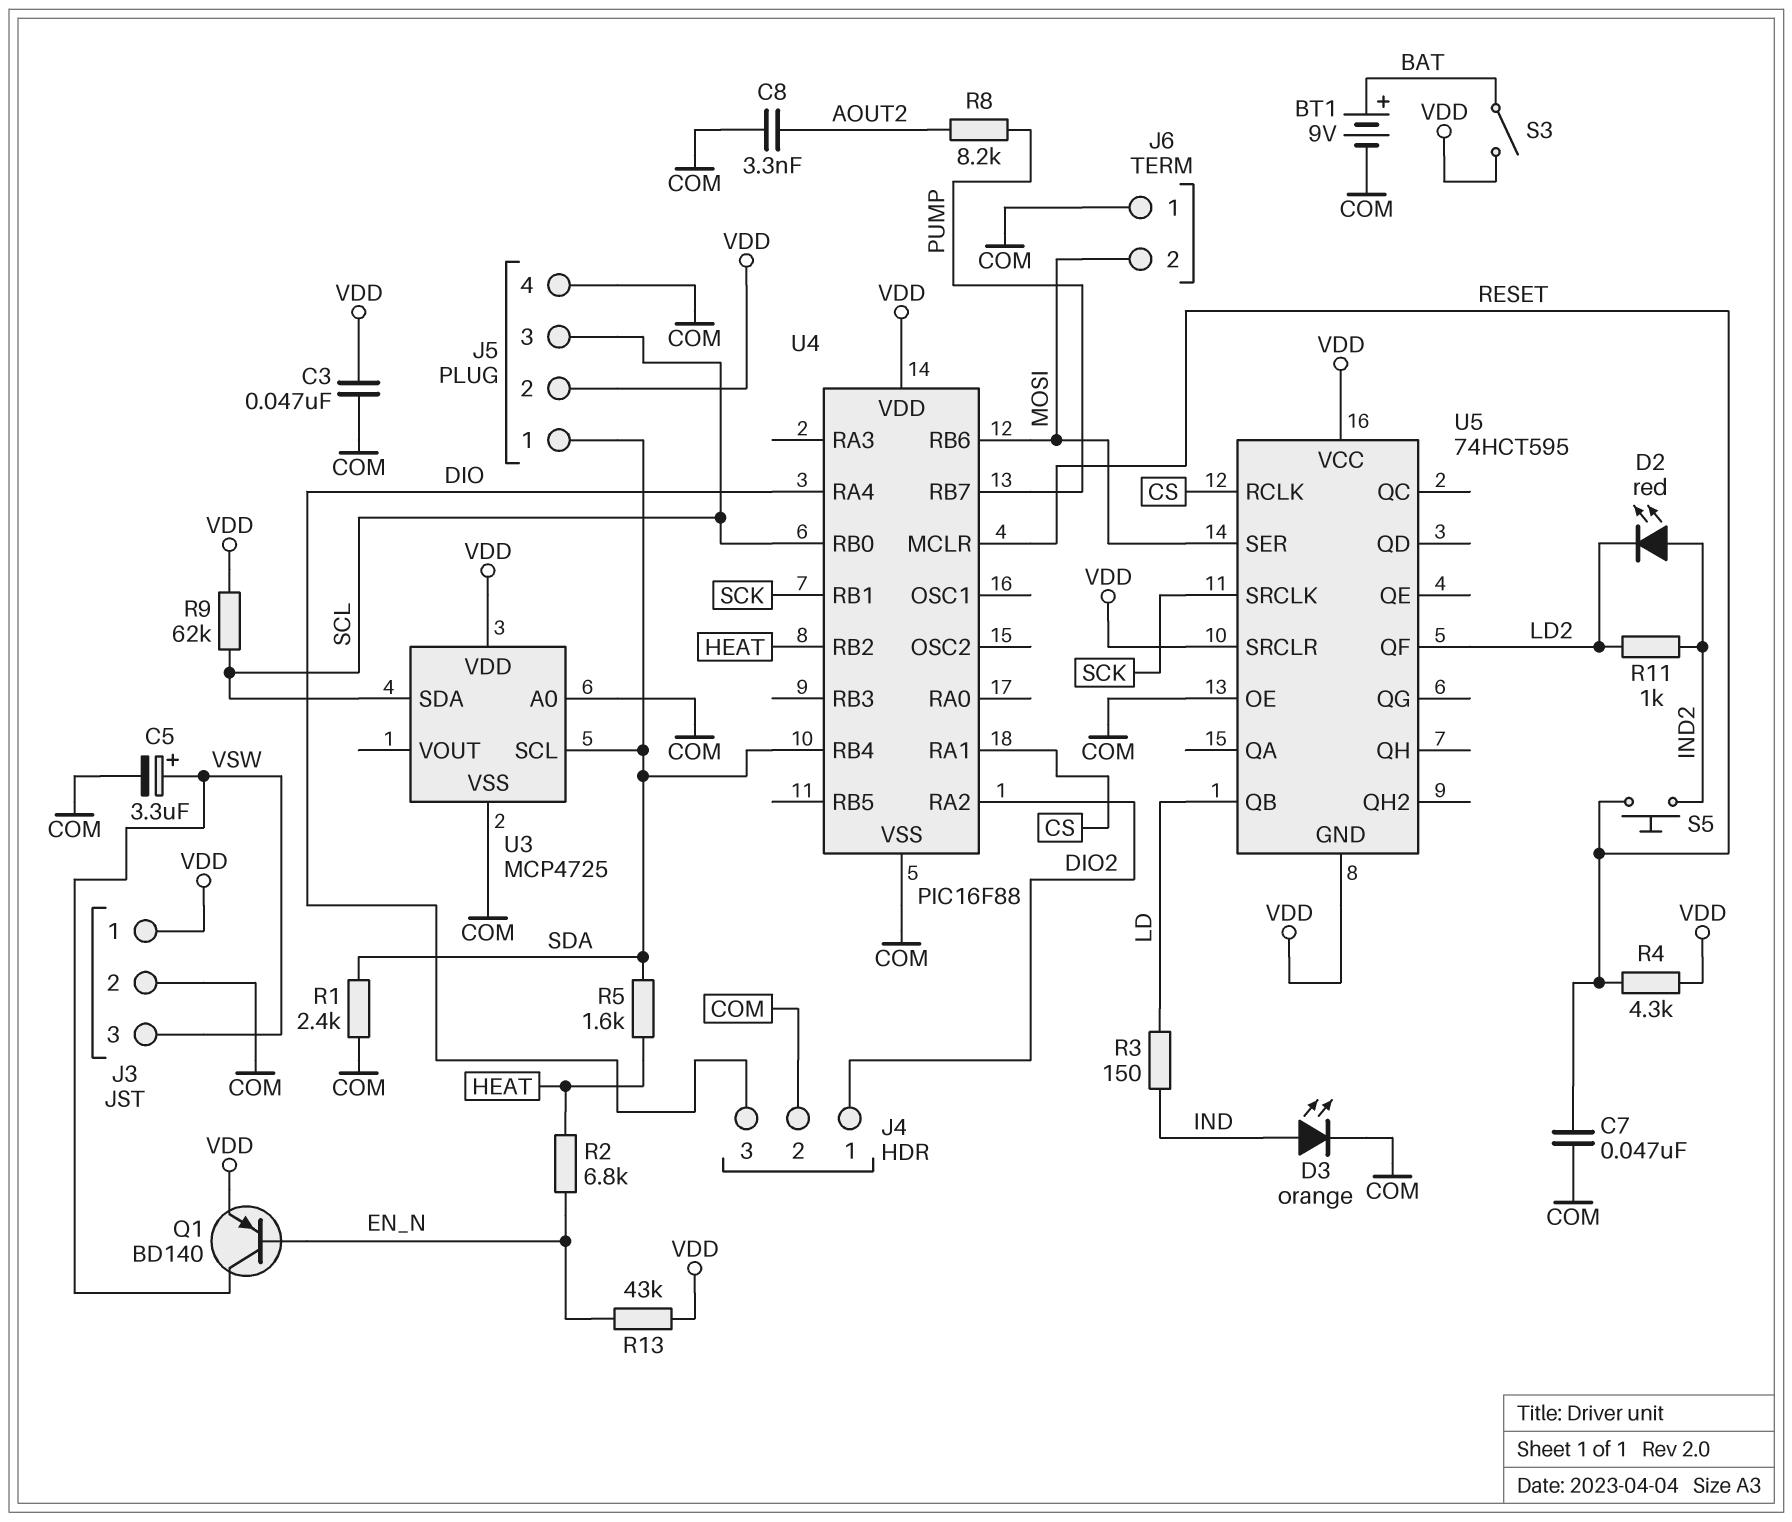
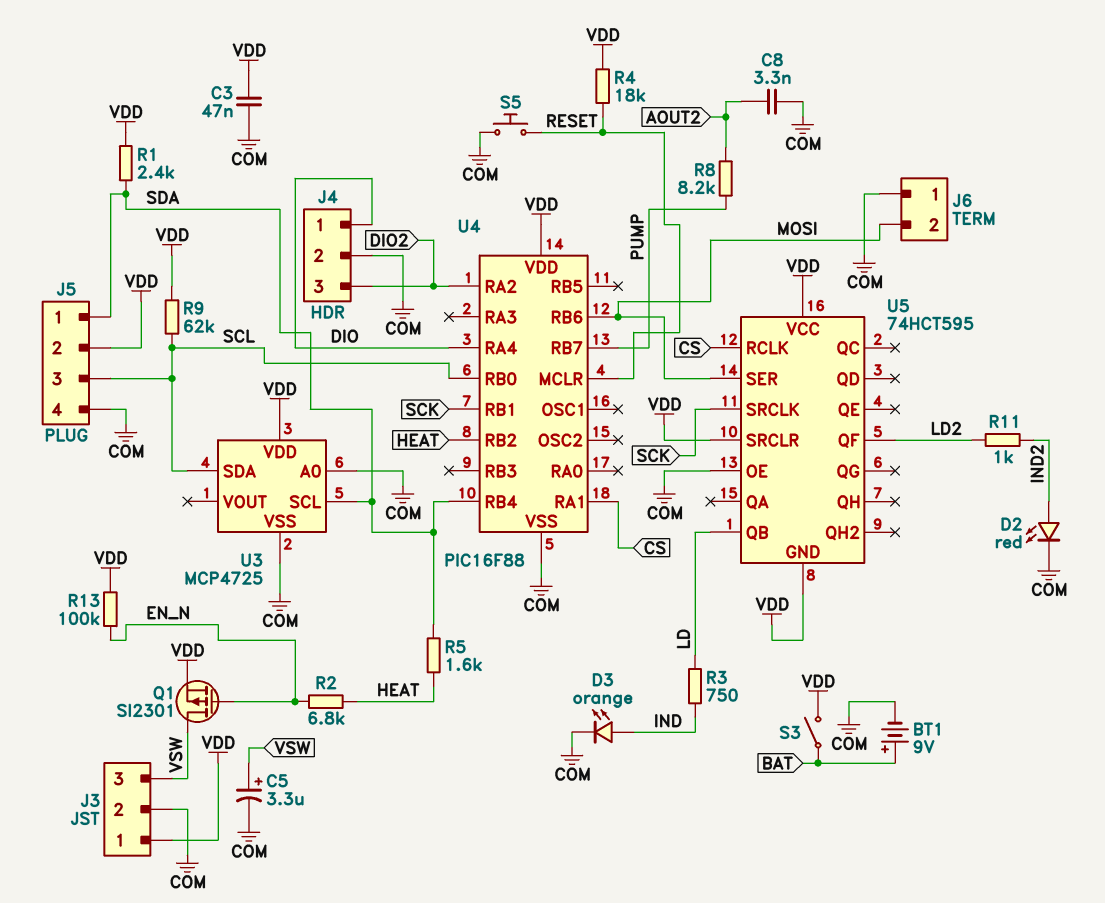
C7: 47nF (COM, RESET) -> none
D2: LED red (A IND2, K LD2) -> LED red (A IND2, K COM)
J4 pin 1: DIO2 -> DIO
J4 pin 3: DIO -> DIO2
Q1: PNP BD140 (B EN_N, C VSW, E VDD) -> PMOS SI2301 (G EN_N, D VSW, S VDD)
R1: 2.4k (COM, SDA) -> 2.4k (SDA, VDD)
R3: 150 (IND, LD) -> 750 (IND, LD)
R4: 4.3k (RESET, VDD) -> 18k (RESET, VDD)
R13: 43k (EN_N, VDD) -> 100k (EN_N, VDD)
S5: button (IND2, RESET) -> button (COM, RESET)

